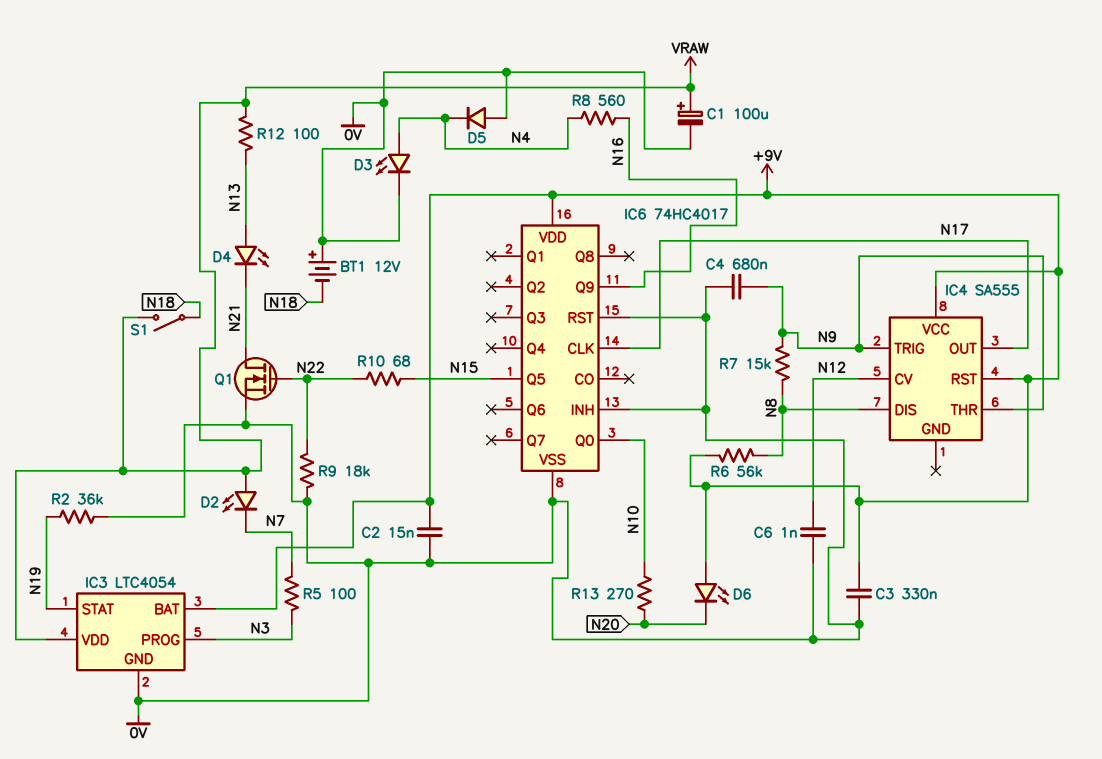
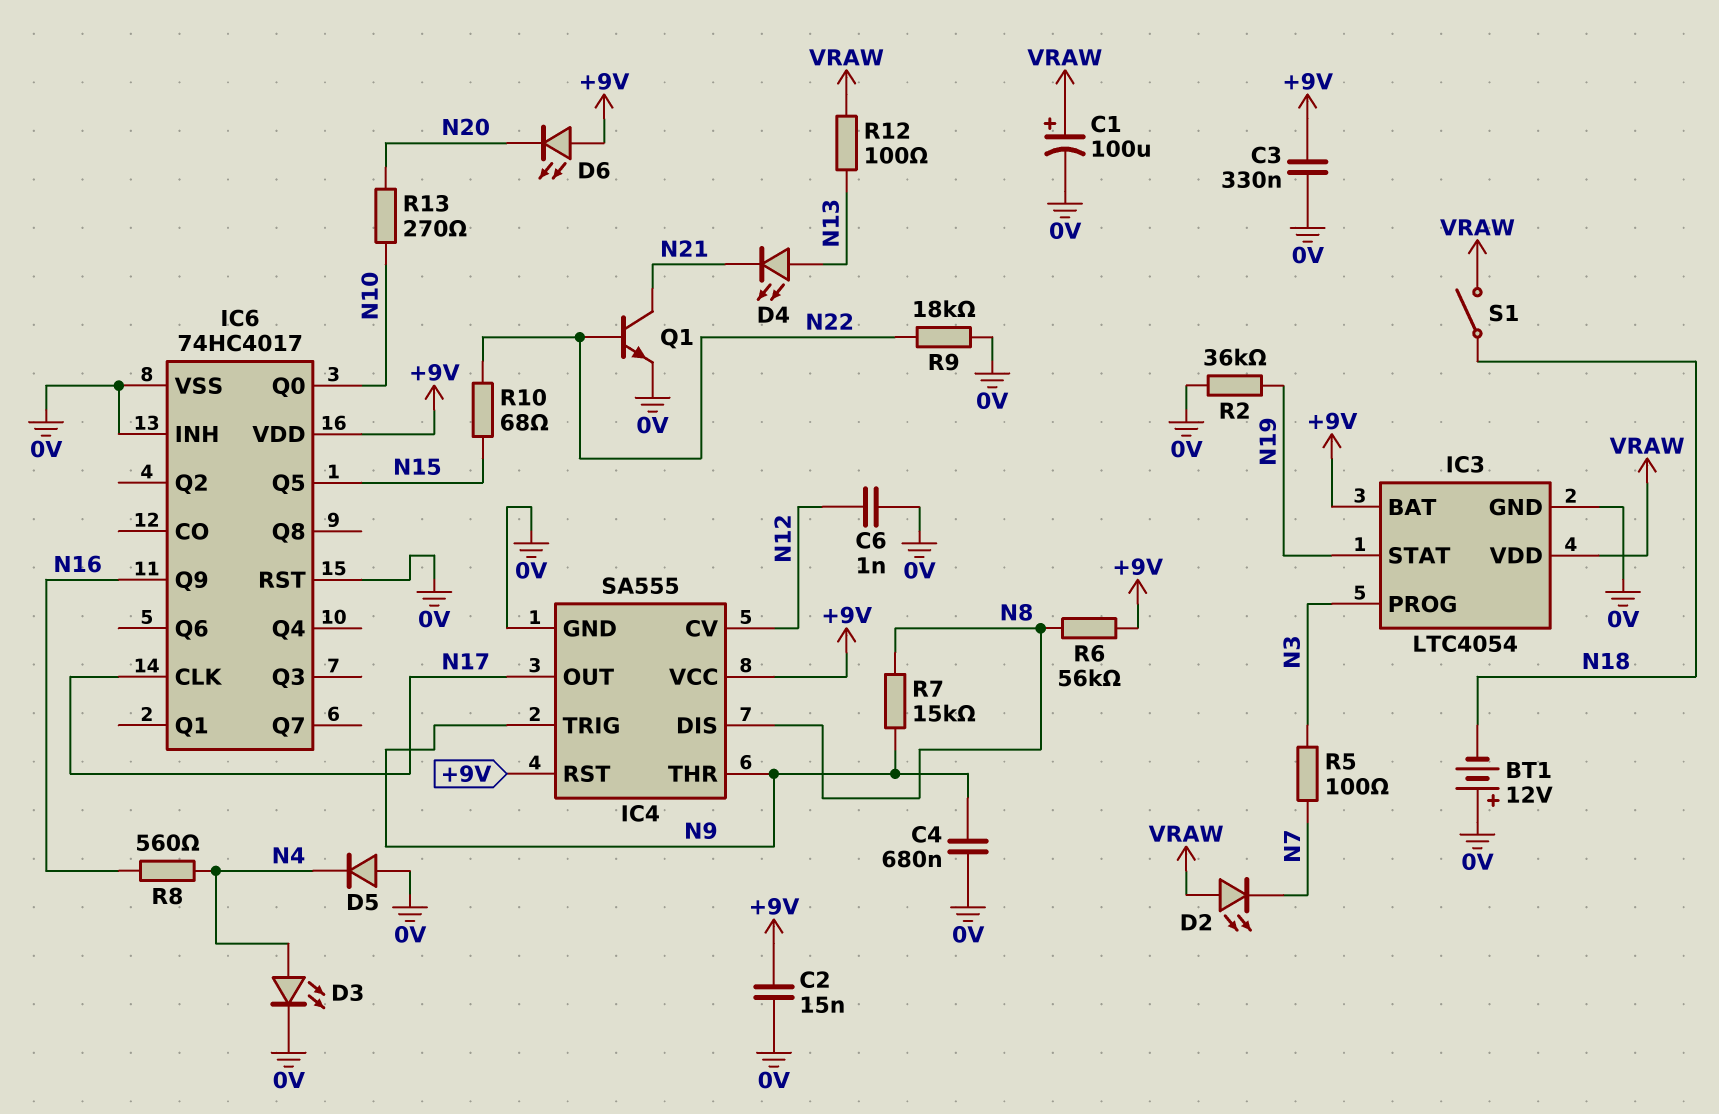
IC4 pin GND: none -> 0V
Q1: NMOS (G N22, D N21, S 0V) -> NPN (B N22, C N21, E 0V)

